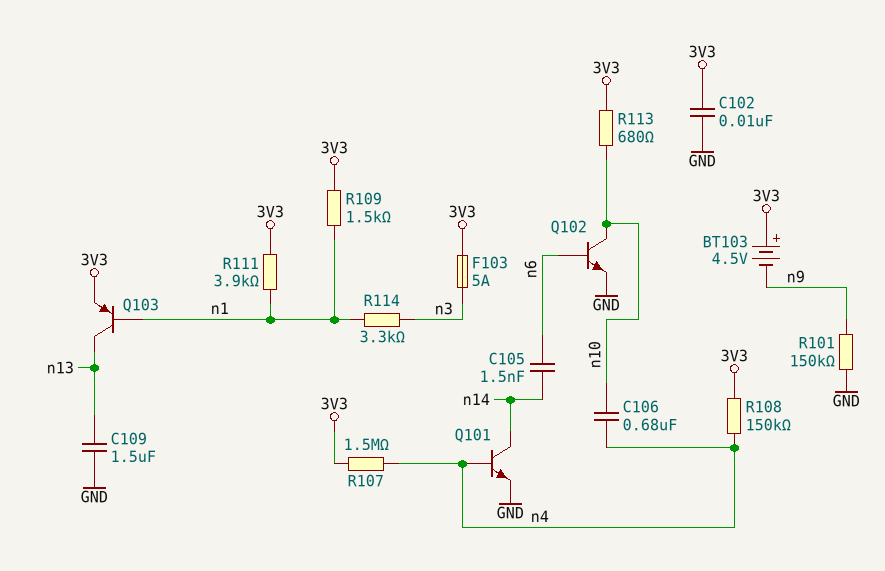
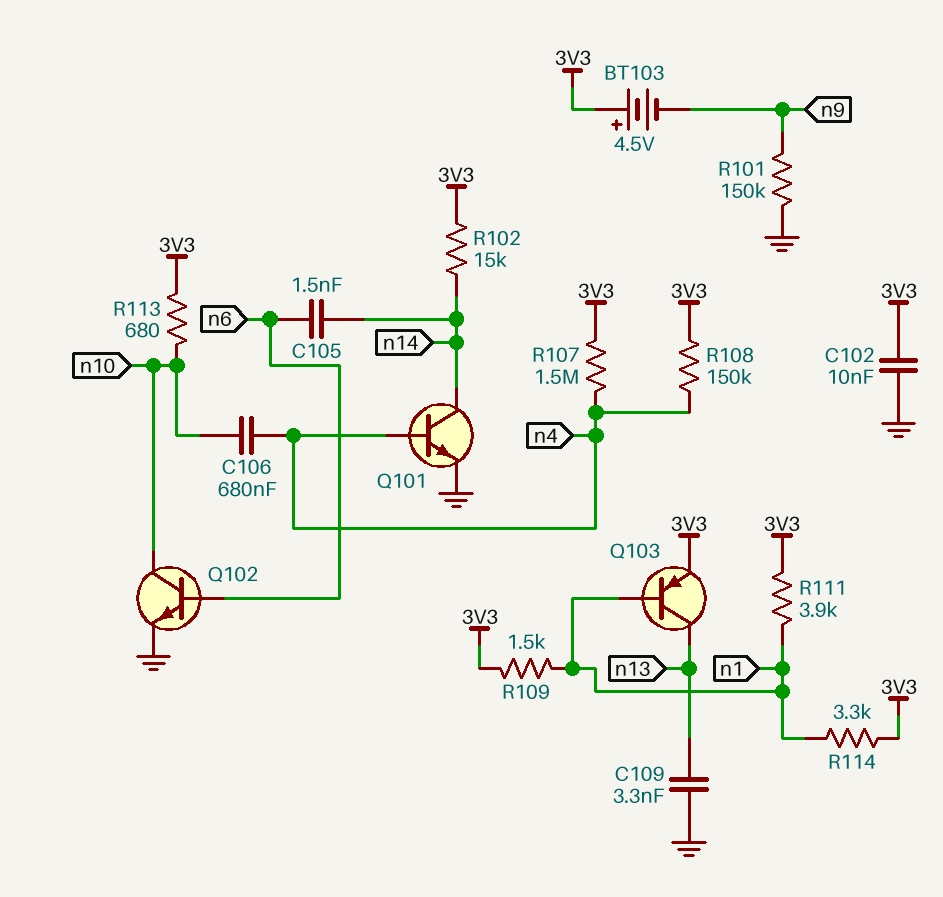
C109: 1.5uF (GND, n13) -> 3.3nF (GND, n13)
F103: 5A (3V3, n3) -> none
R102: none -> 15k (3V3, n14)
R114: 3.3k (n1, n3) -> 3.3k (3V3, n1)

